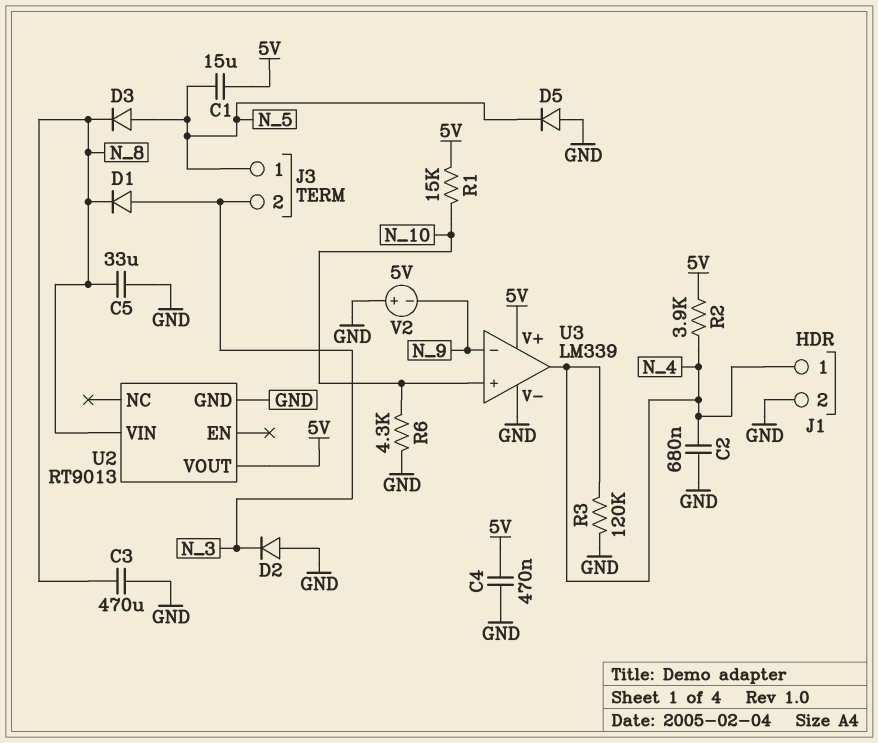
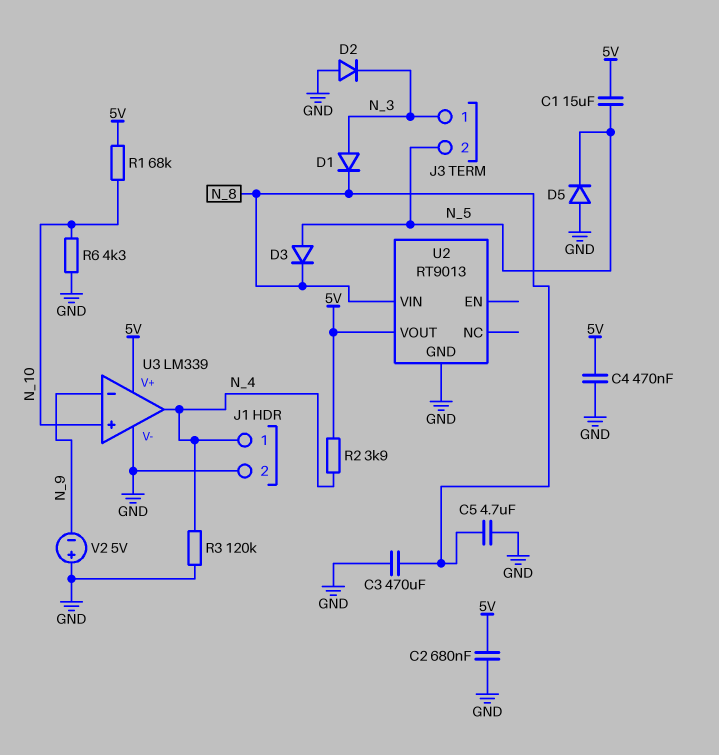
C2: 680nF (GND, N_4) -> 680nF (5V, GND)
C5: 33uF (GND, N_8) -> 4.7uF (GND, N_8)
J3 pin 1: N_5 -> N_3
J3 pin 2: N_3 -> N_5
R1: 15k (5V, N_10) -> 68k (5V, N_10)

